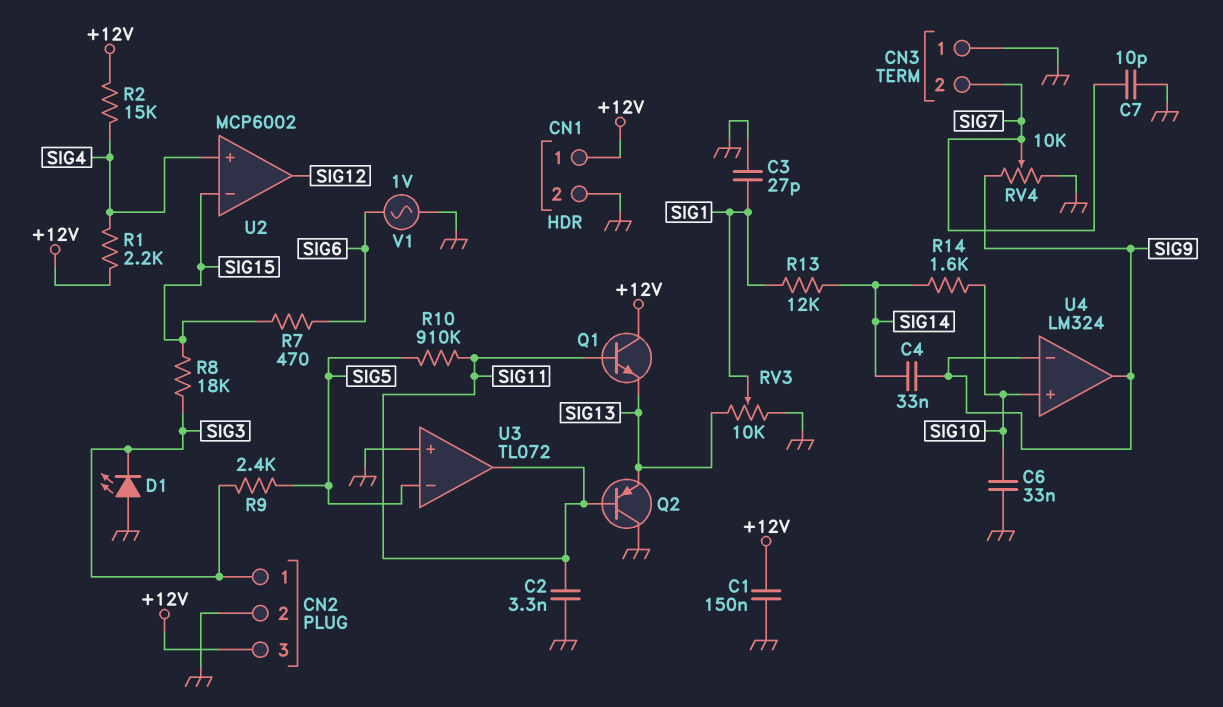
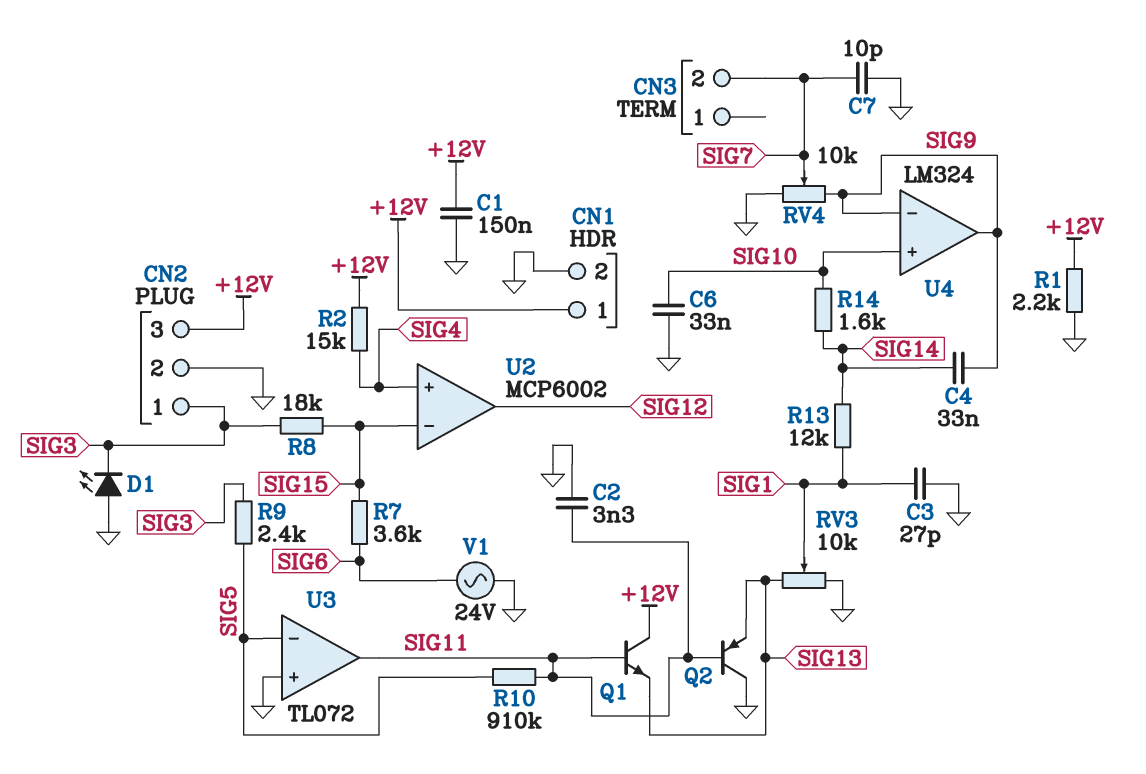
CN3 pin 1: GND -> none
R1: 2.2k (+12V, SIG4) -> 2.2k (+12V, GND)
R7: 470 (SIG6, SIG15) -> 3.6k (SIG6, SIG15)
V1: AC 1V (GND, SIG6) -> AC 24V (GND, SIG6)

